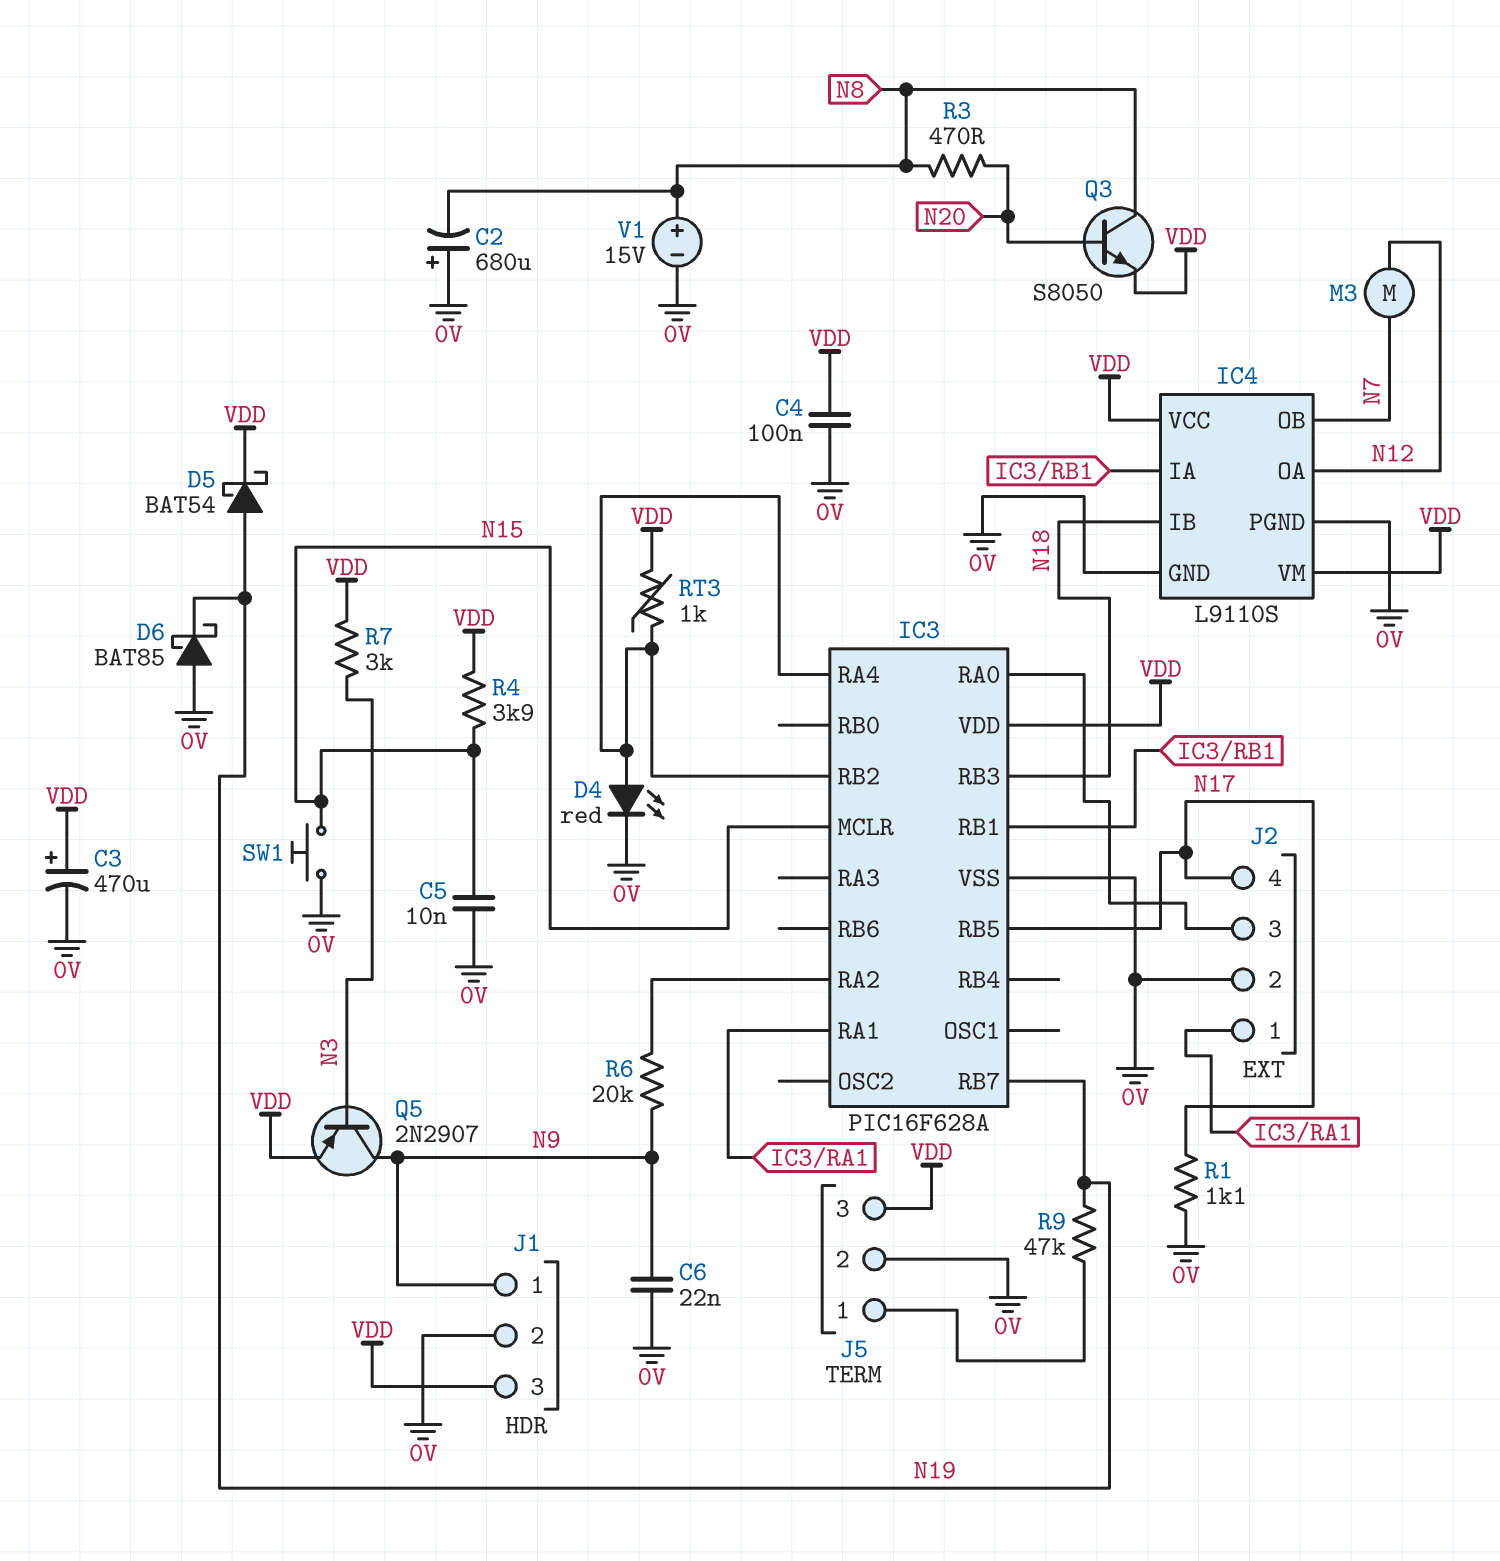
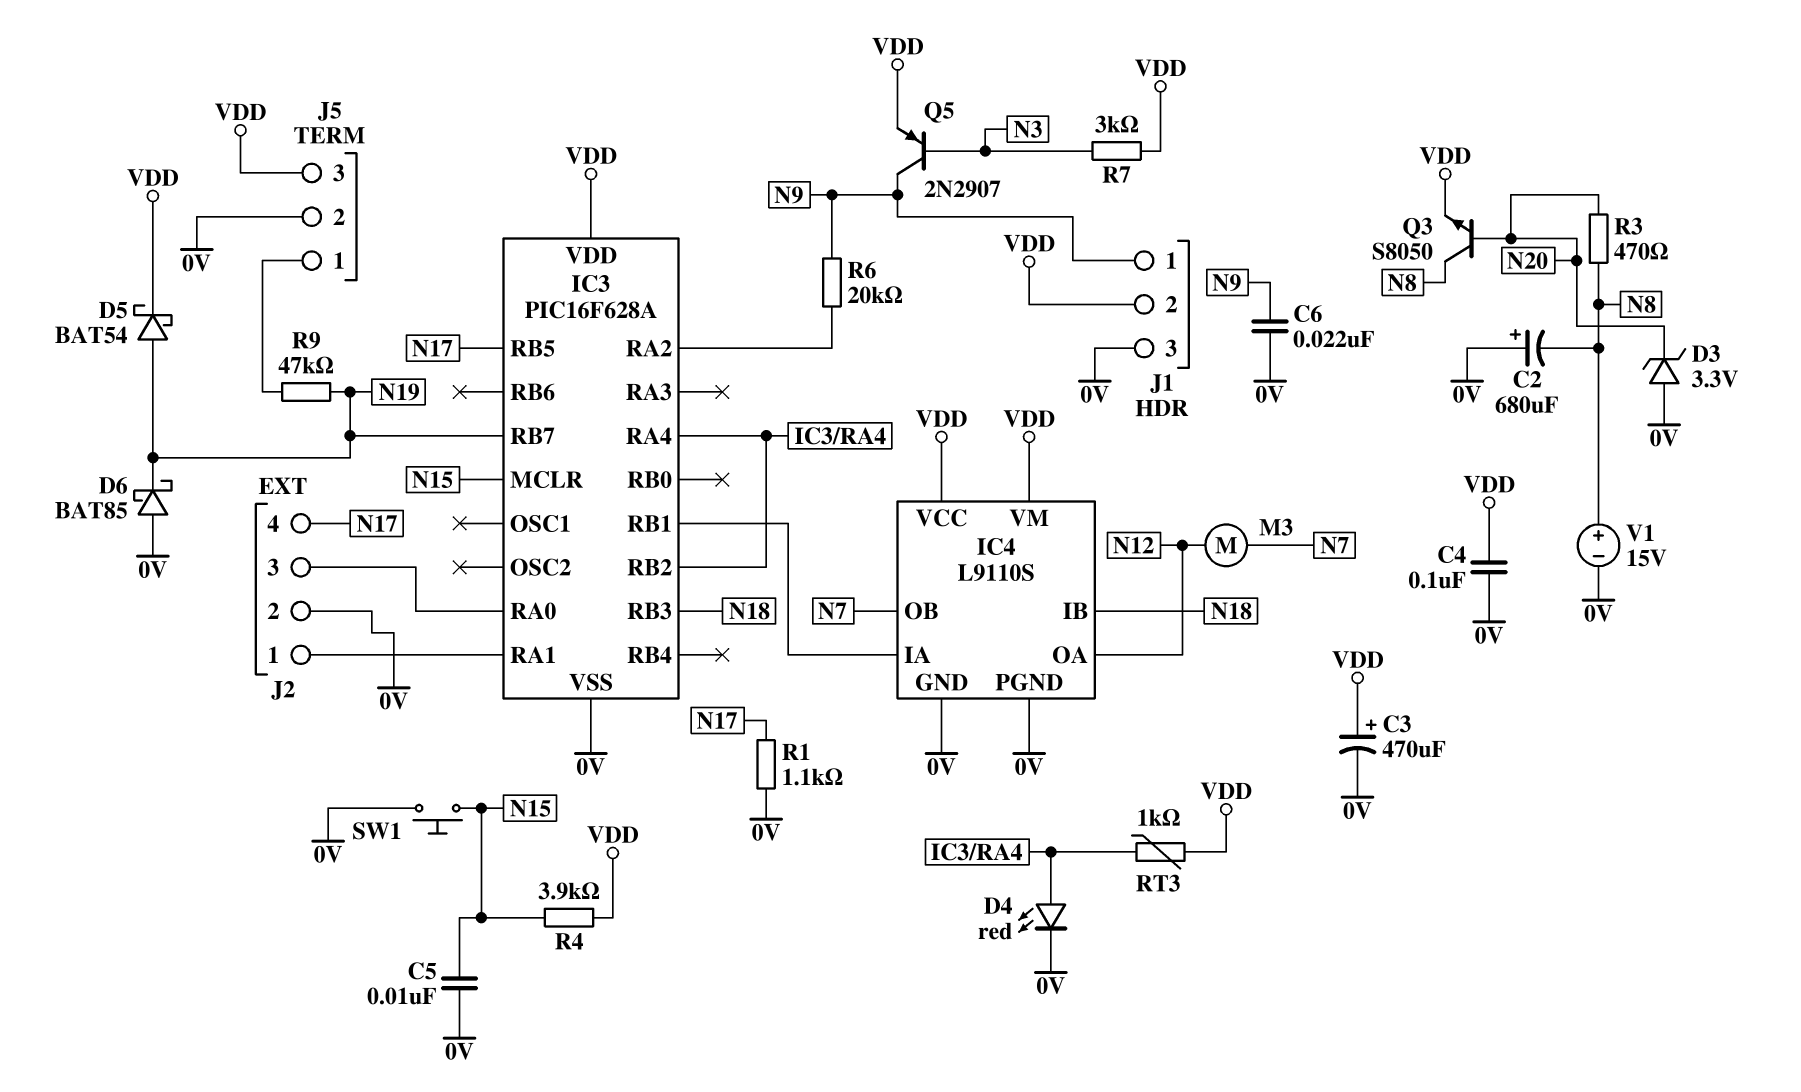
D3: none -> zener 3.3V (A 0V, K N20)
J1 pin 2: 0V -> VDD
J1 pin 3: VDD -> 0V

